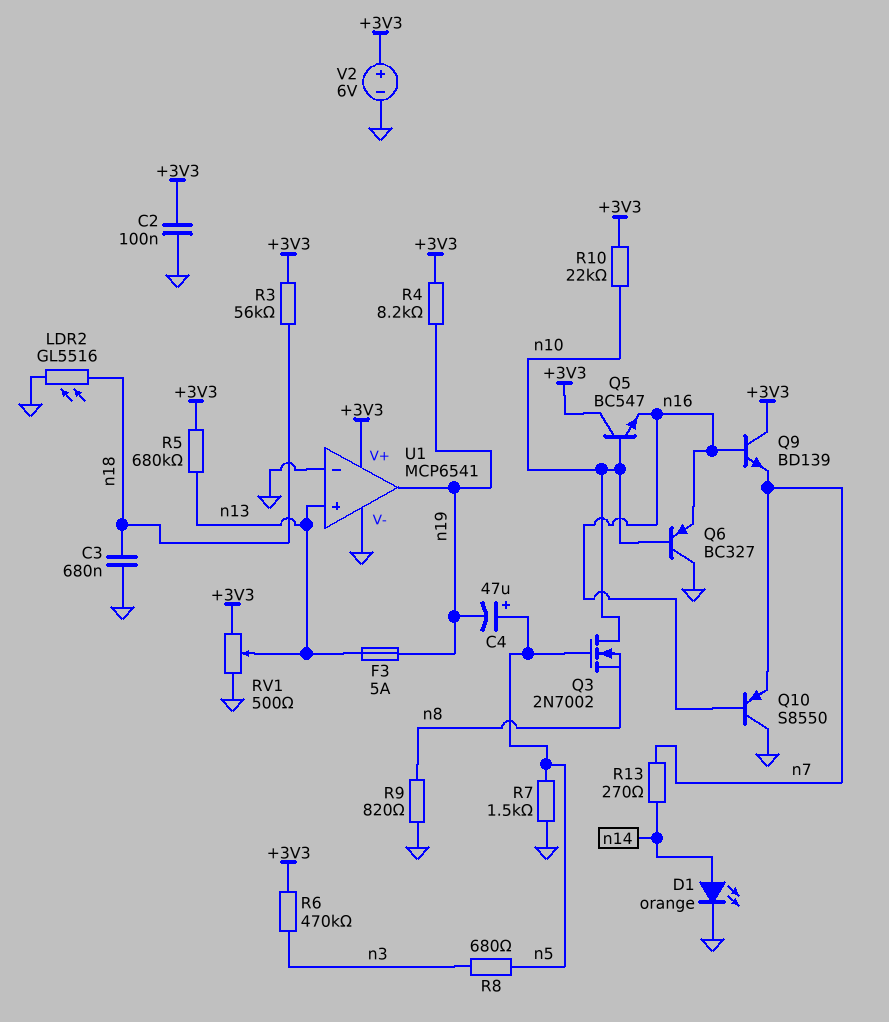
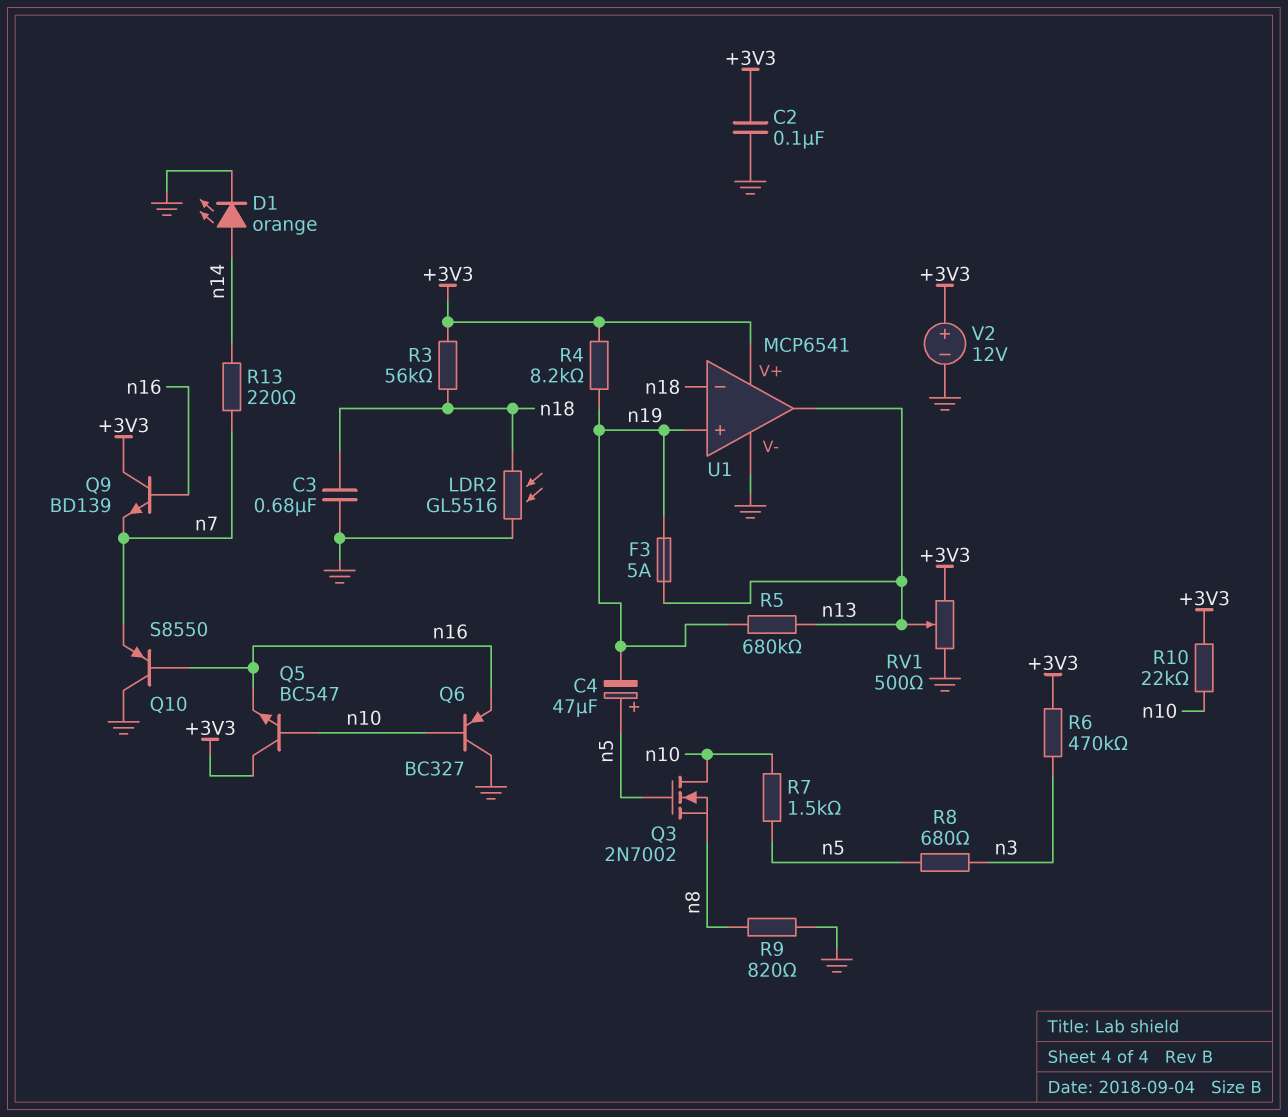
R5: 680k (+3V3, n13) -> 680k (n13, n19)
R7: 1.5k (GND, n5) -> 1.5k (n5, n10)
R13: 270 (n7, n14) -> 220 (n7, n14)
U1 pin in+: n13 -> n19
U1 pin in-: GND -> n18
U1 pin out: n19 -> n13
V2: 6V (plus +3V3, minus GND) -> 12V (plus +3V3, minus GND)

